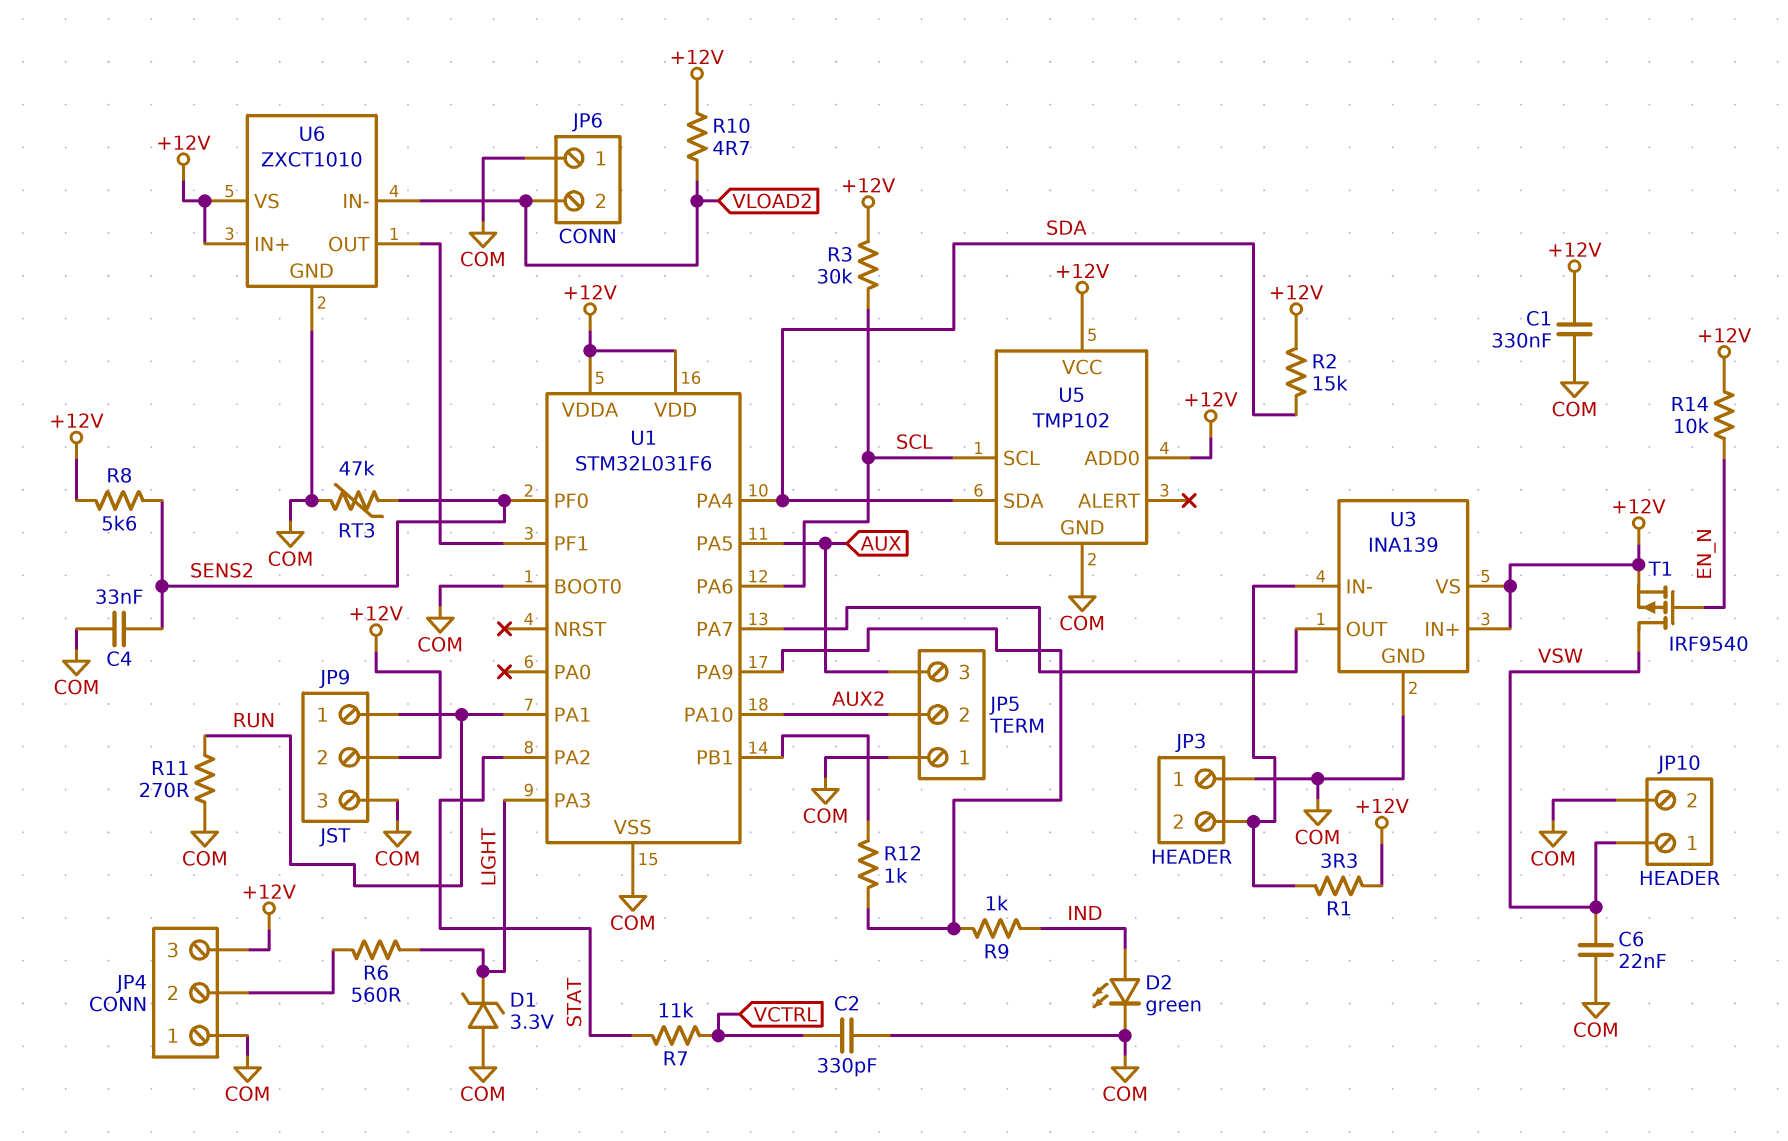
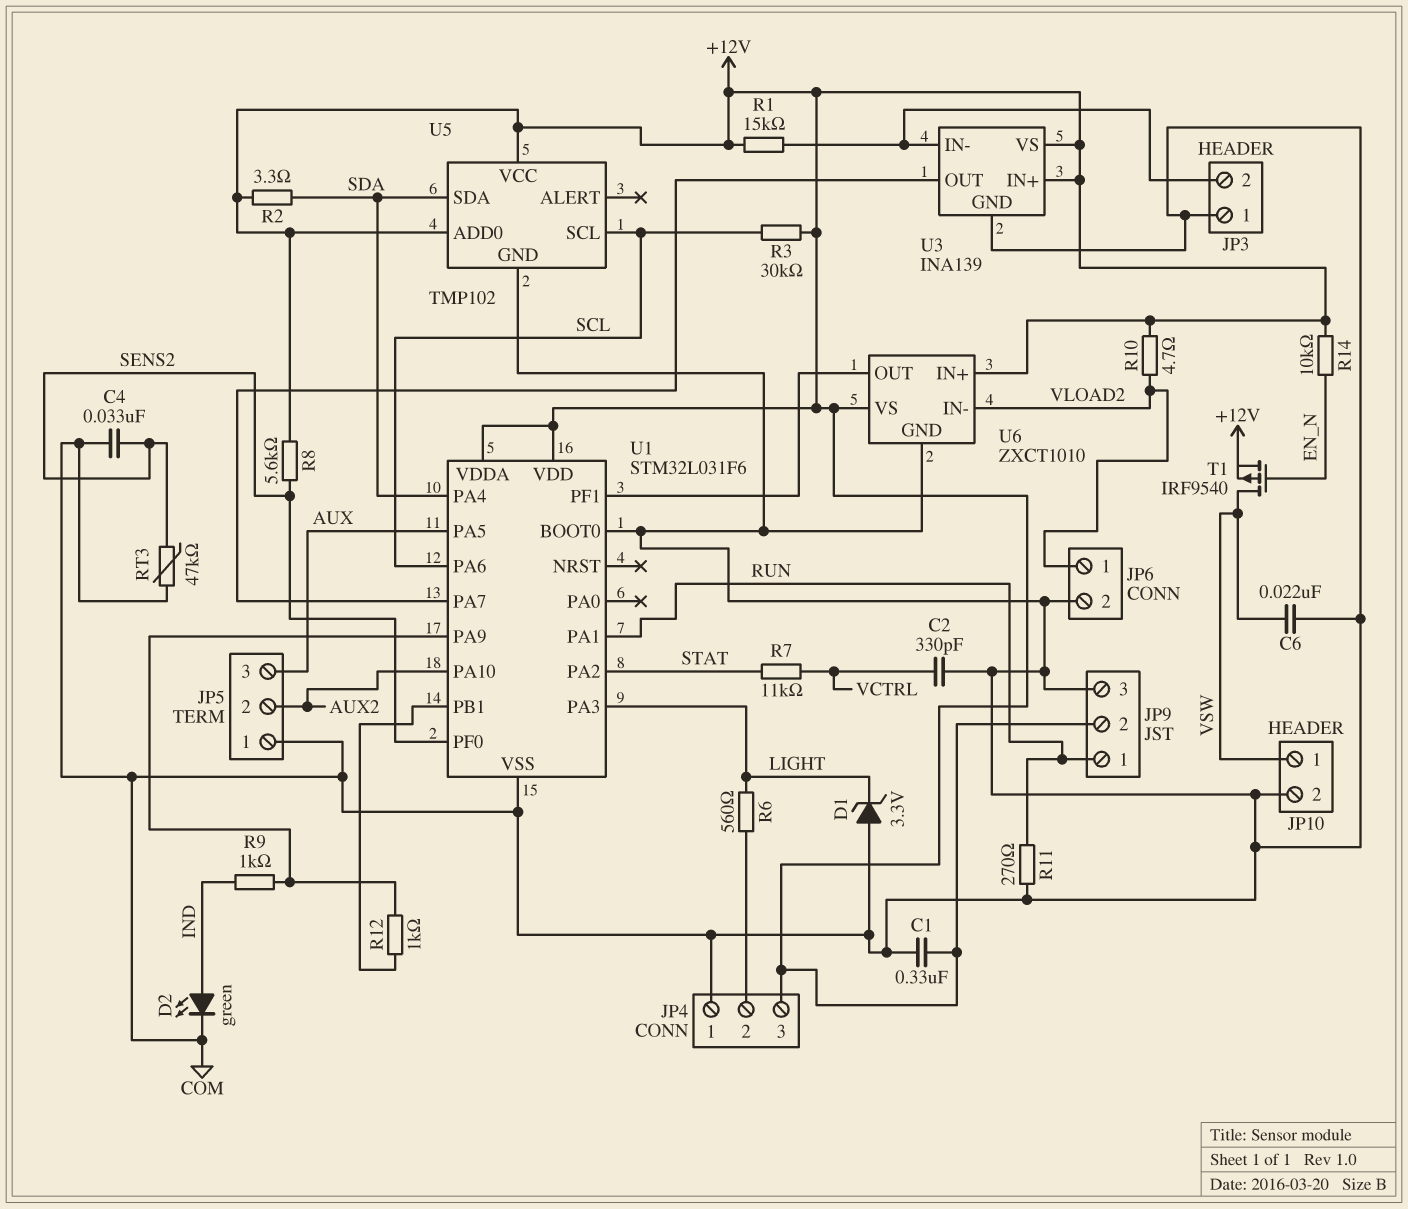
JP6 pin 1: COM -> VLOAD2
JP6 pin 2: VLOAD2 -> COM
R1: 3.3 (+12V, JP3/2) -> 15k (+12V, JP3/2)
R2: 15k (+12V, SDA) -> 3.3 (+12V, SDA)

